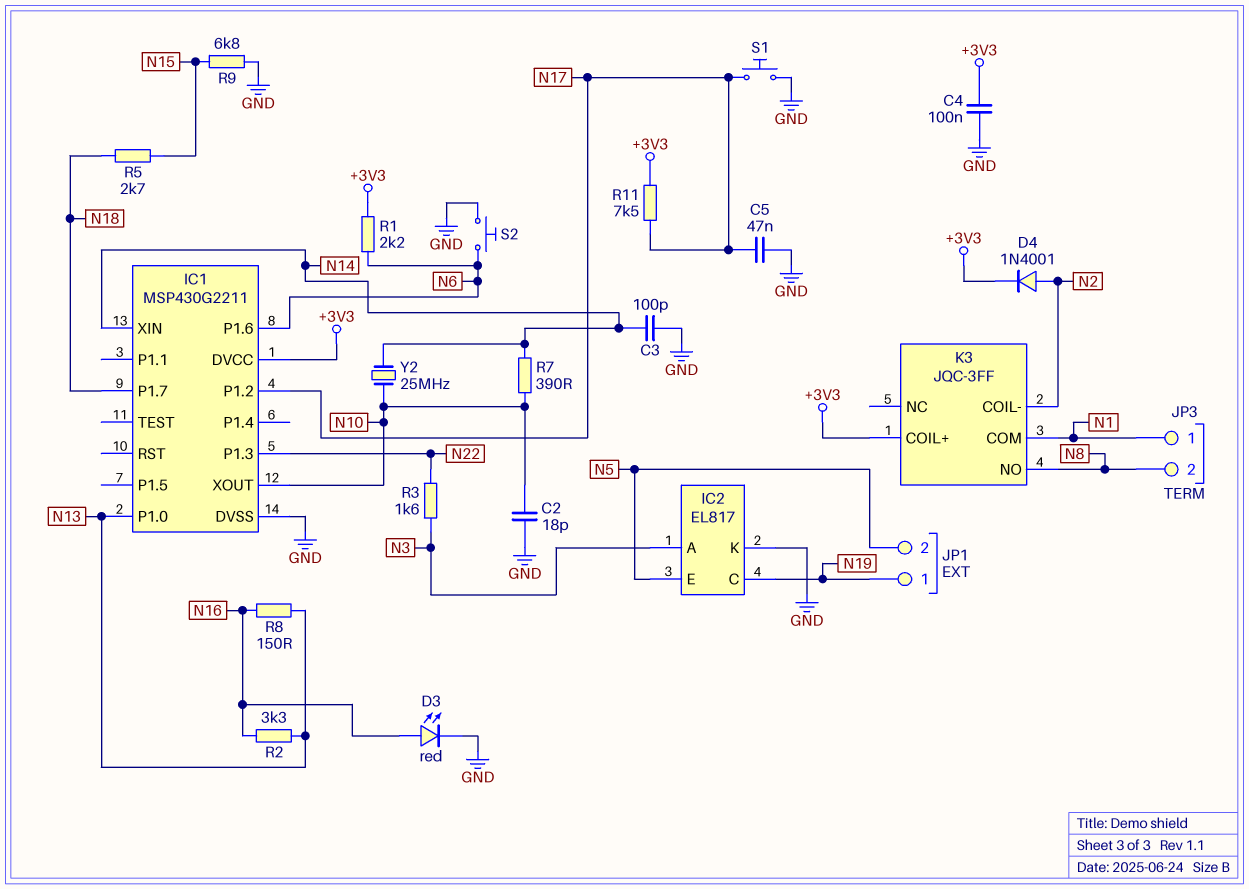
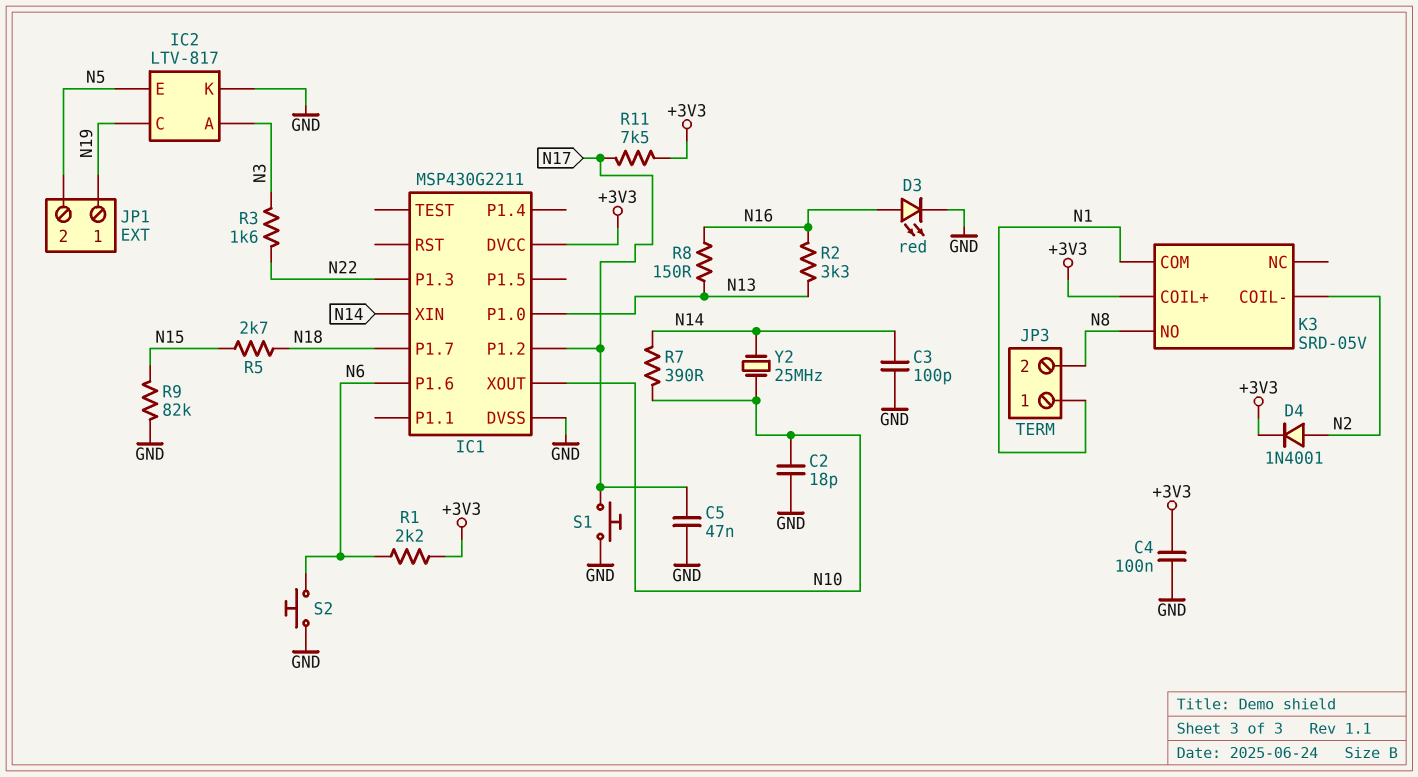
IC2: EL817 -> LTV-817
K3: JQC-3FF -> SRD-05V
R9: 6.8k (GND, N15) -> 82k (GND, N15)

